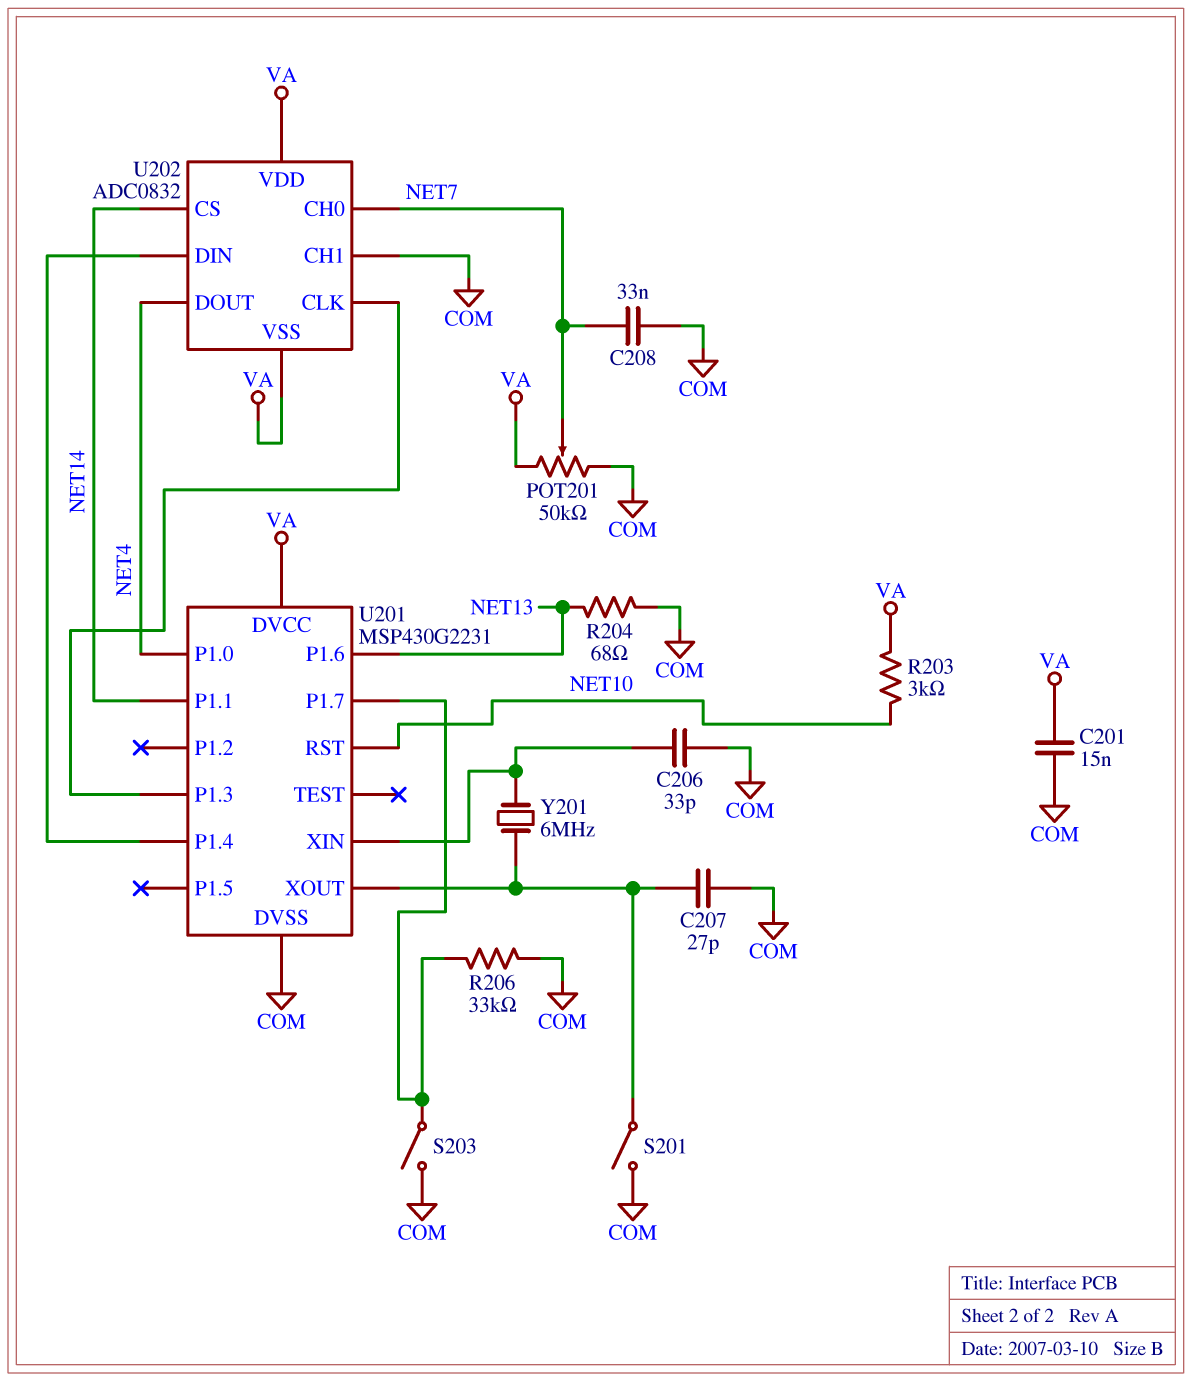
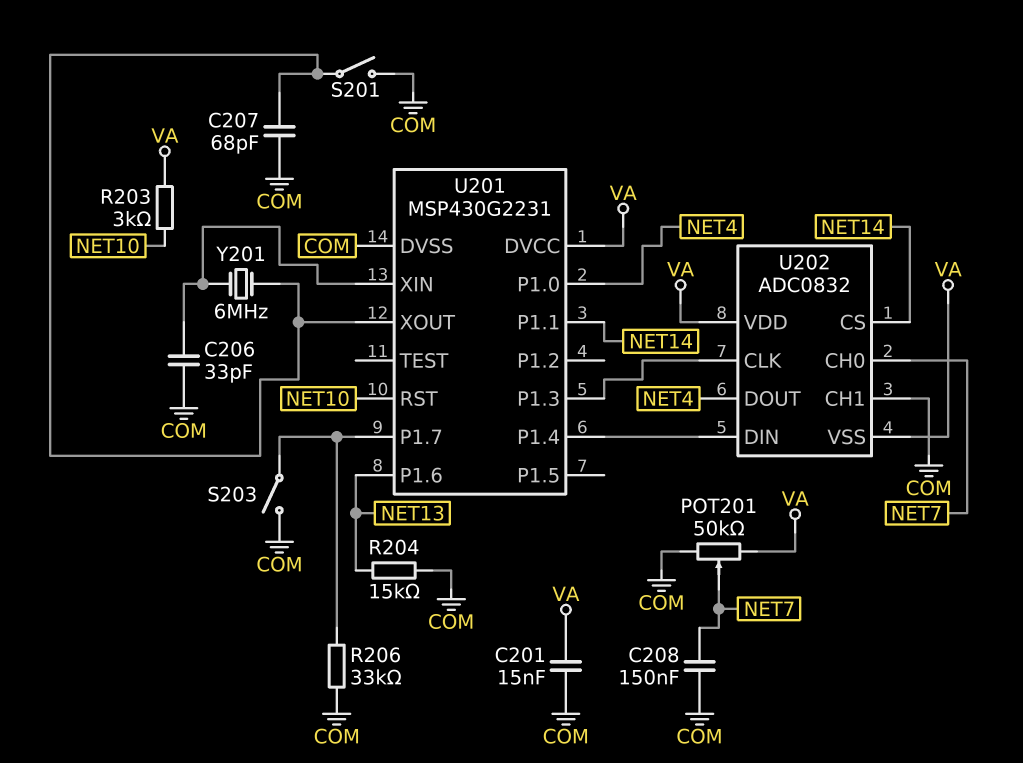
C207: 27pF (COM, U201/XOUT) -> 68pF (COM, U201/XOUT)
C208: 33nF (COM, NET7) -> 150nF (COM, NET7)
R204: 68 (COM, NET13) -> 15k (COM, NET13)

